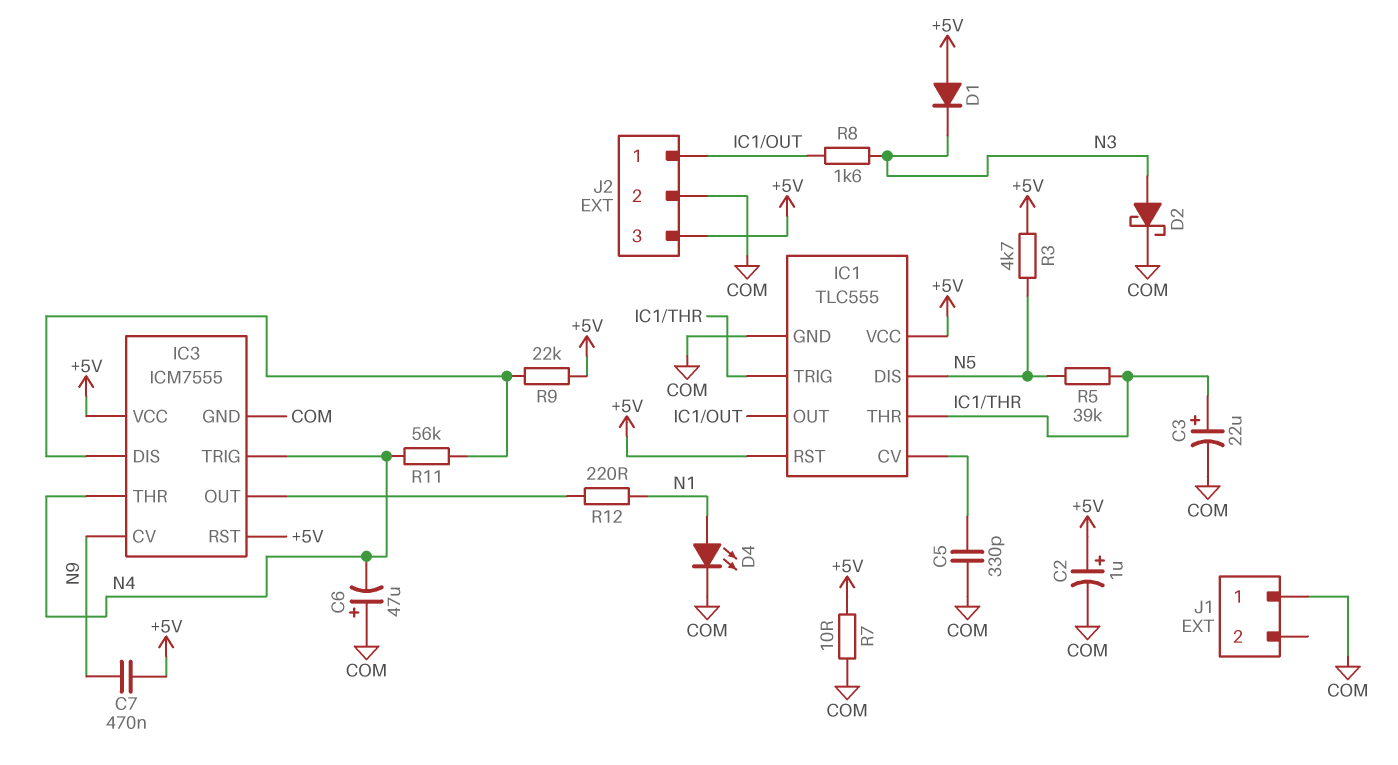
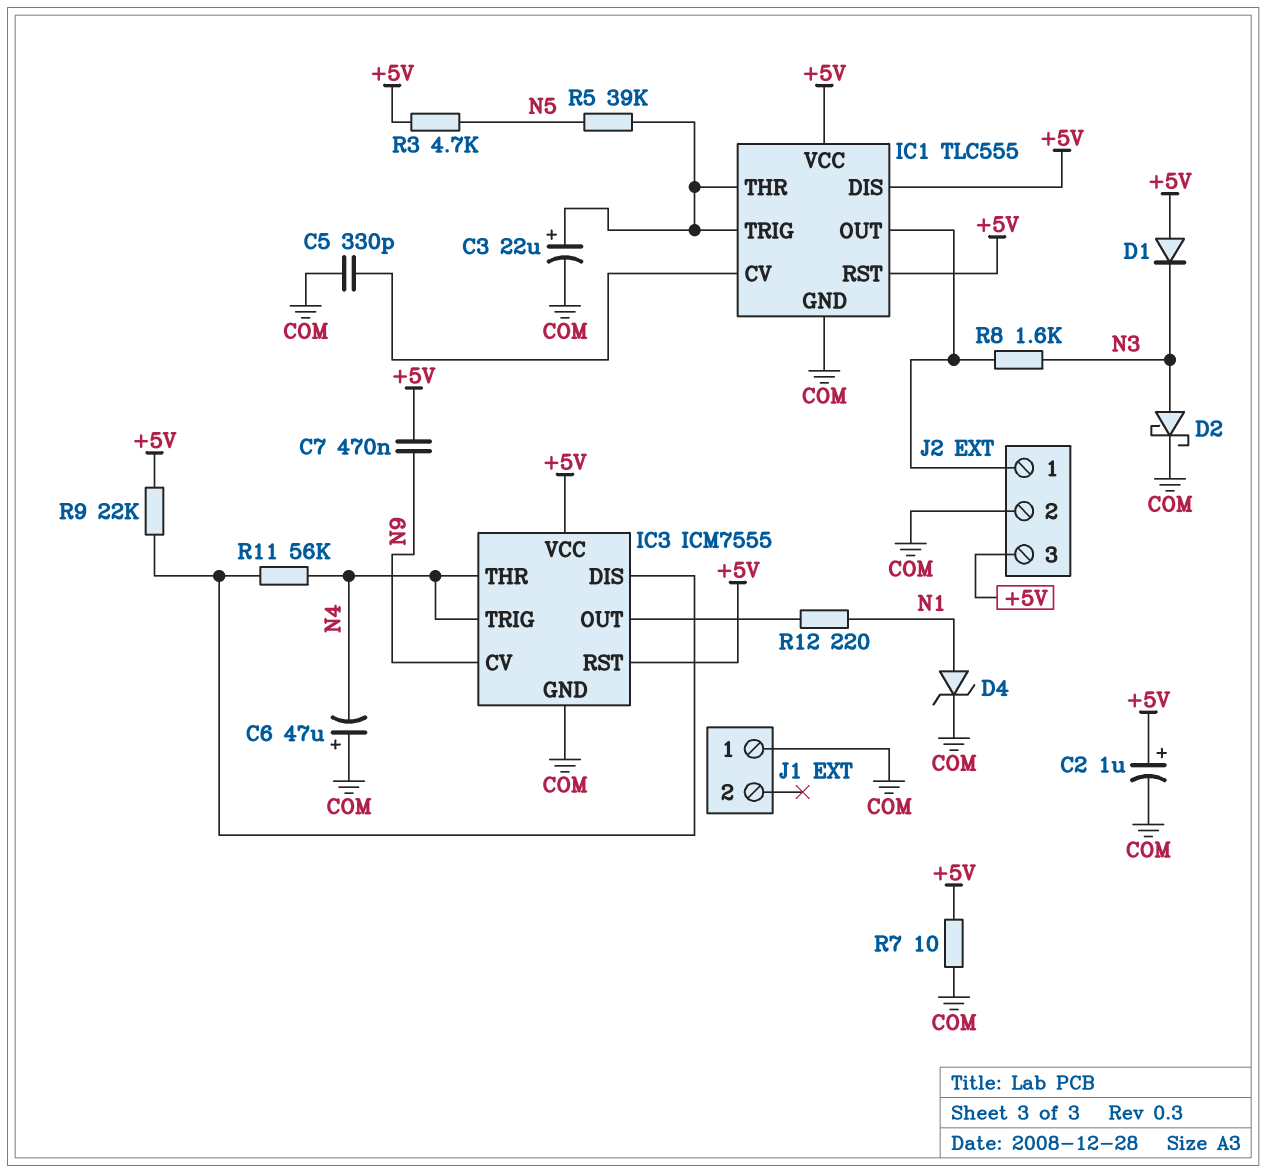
D4: LED (A N1, K COM) -> zener (A N1, K COM)
IC1 pin DIS: N5 -> +5V

